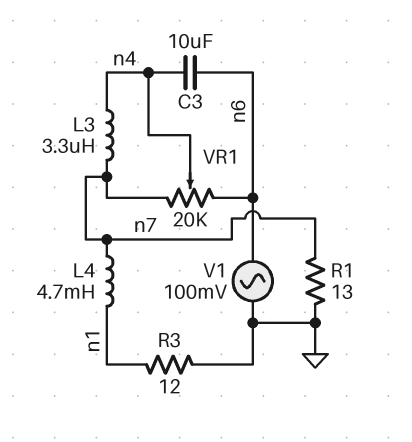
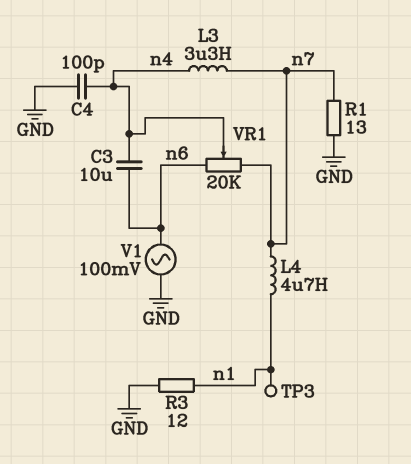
C4: none -> 100pF (GND, n4)
L4: 4.7mH (n1, n7) -> 4.7uH (n1, n7)
TP3: none -> test point (n1)

